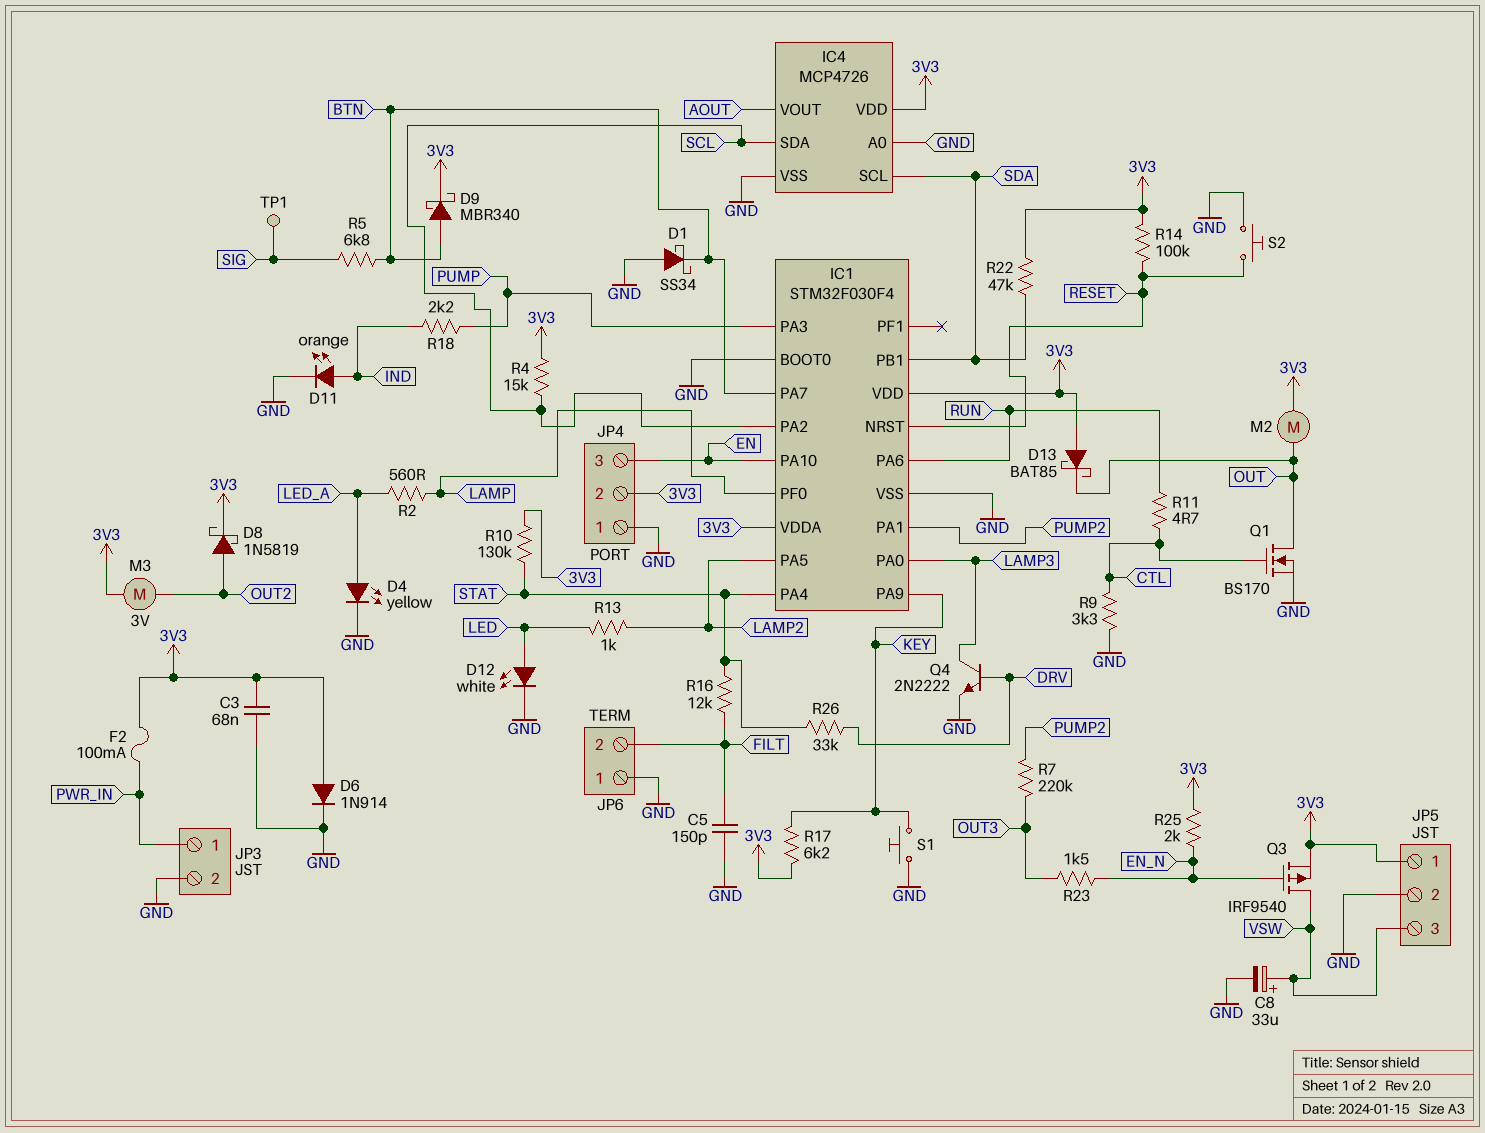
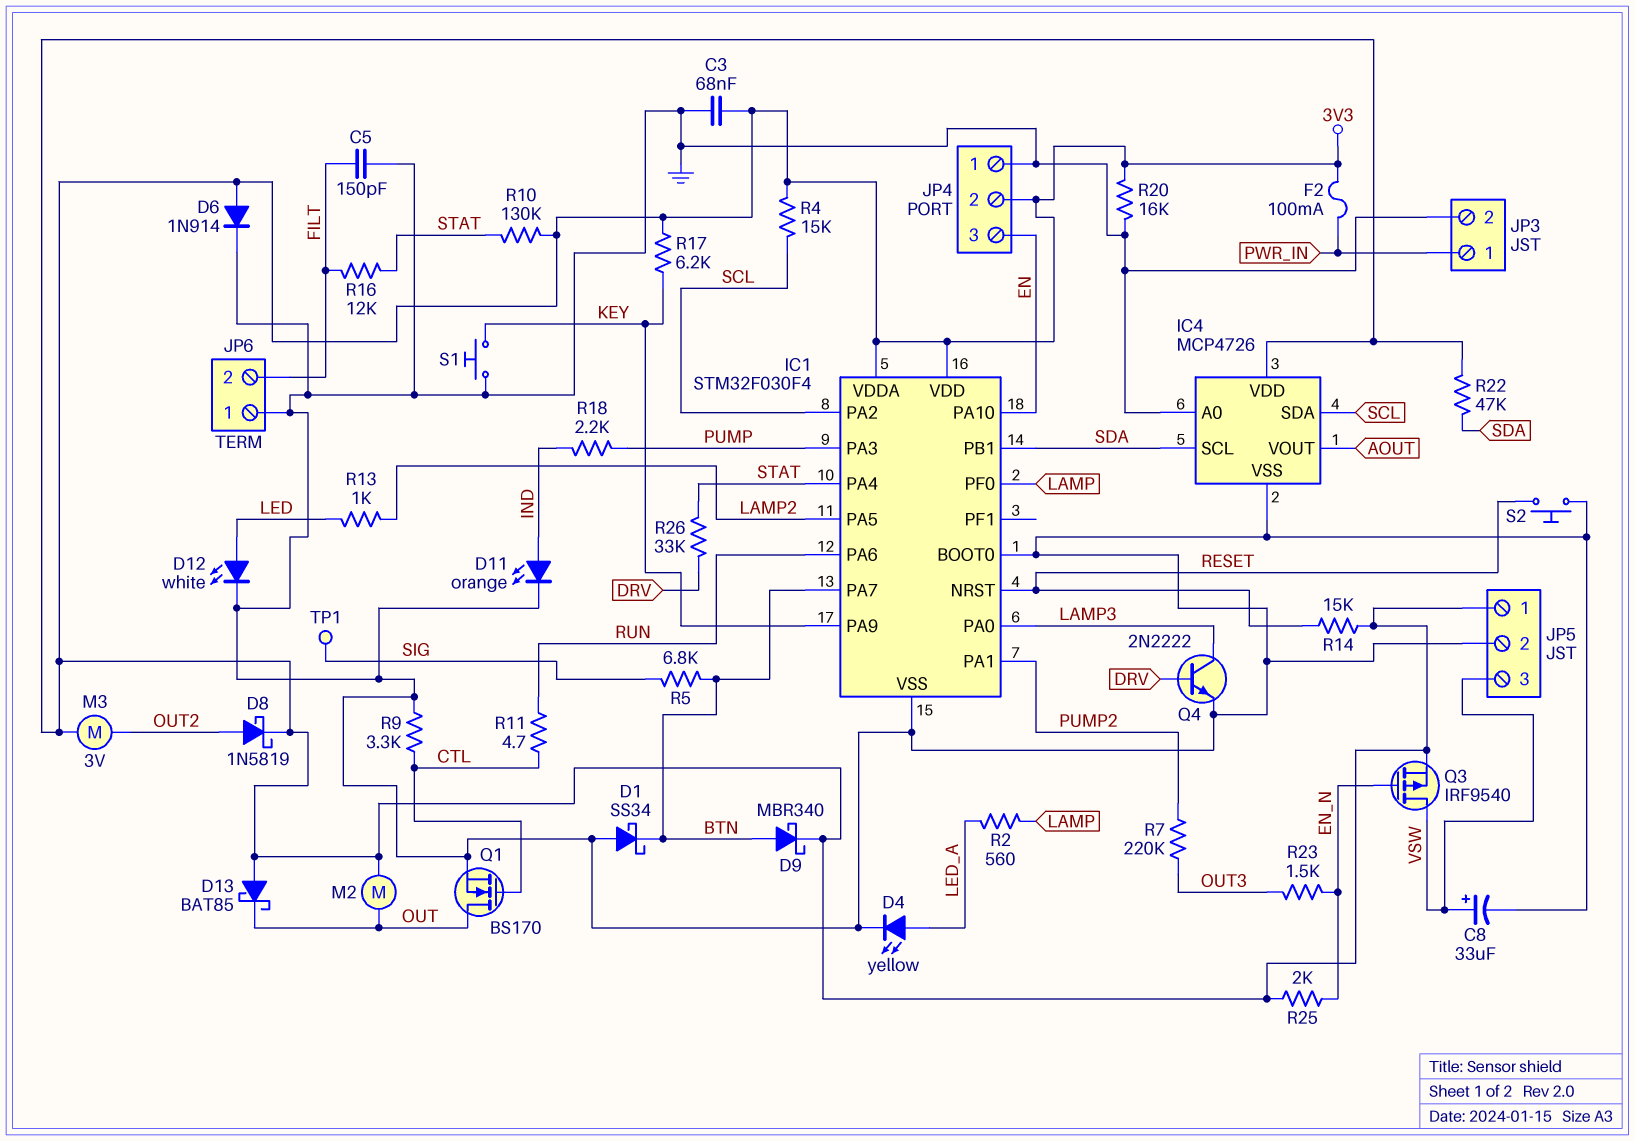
R14: 100k (3V3, RESET) -> 15k (3V3, RESET)
R20: none -> 16k (3V3, GND)

